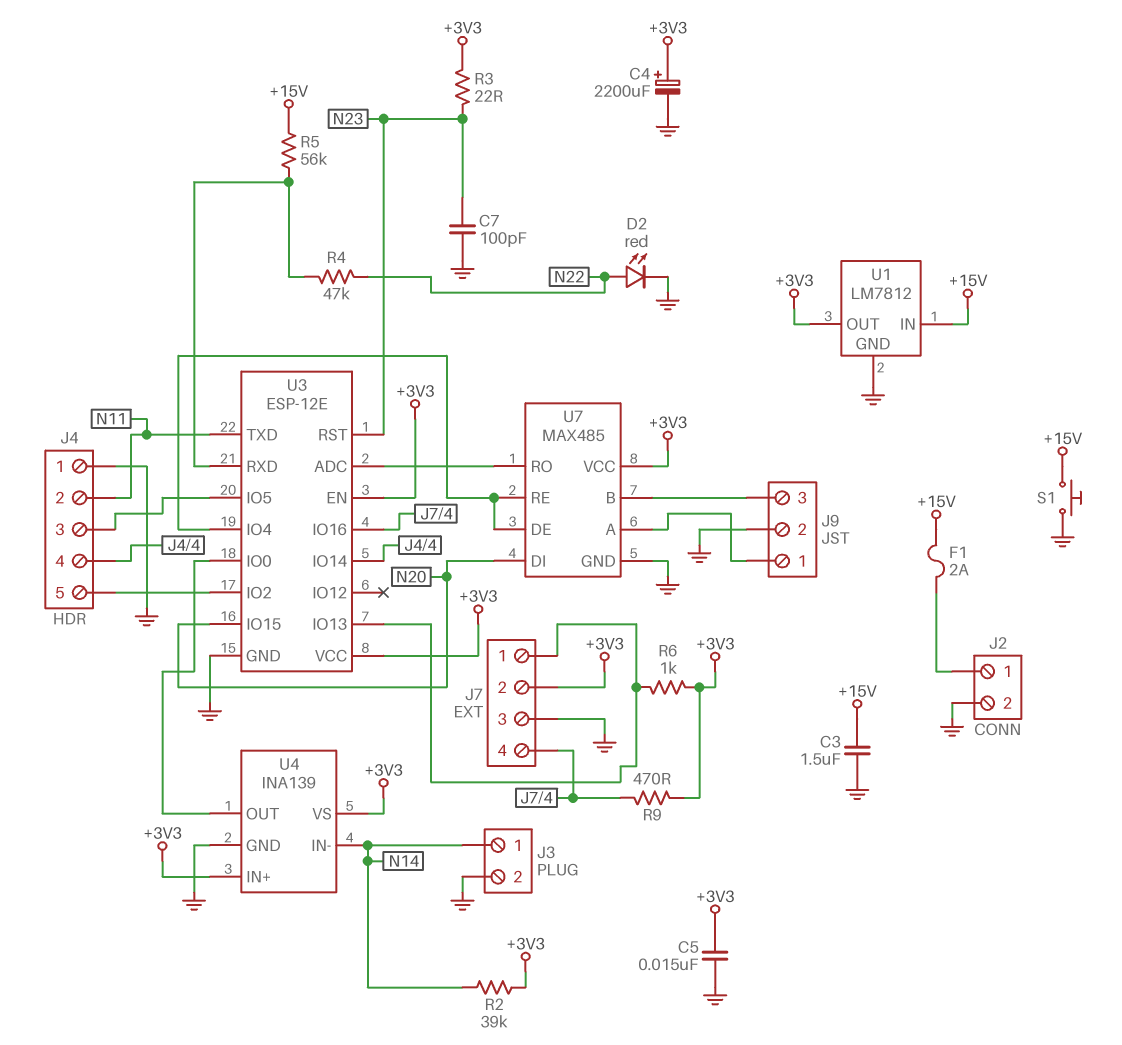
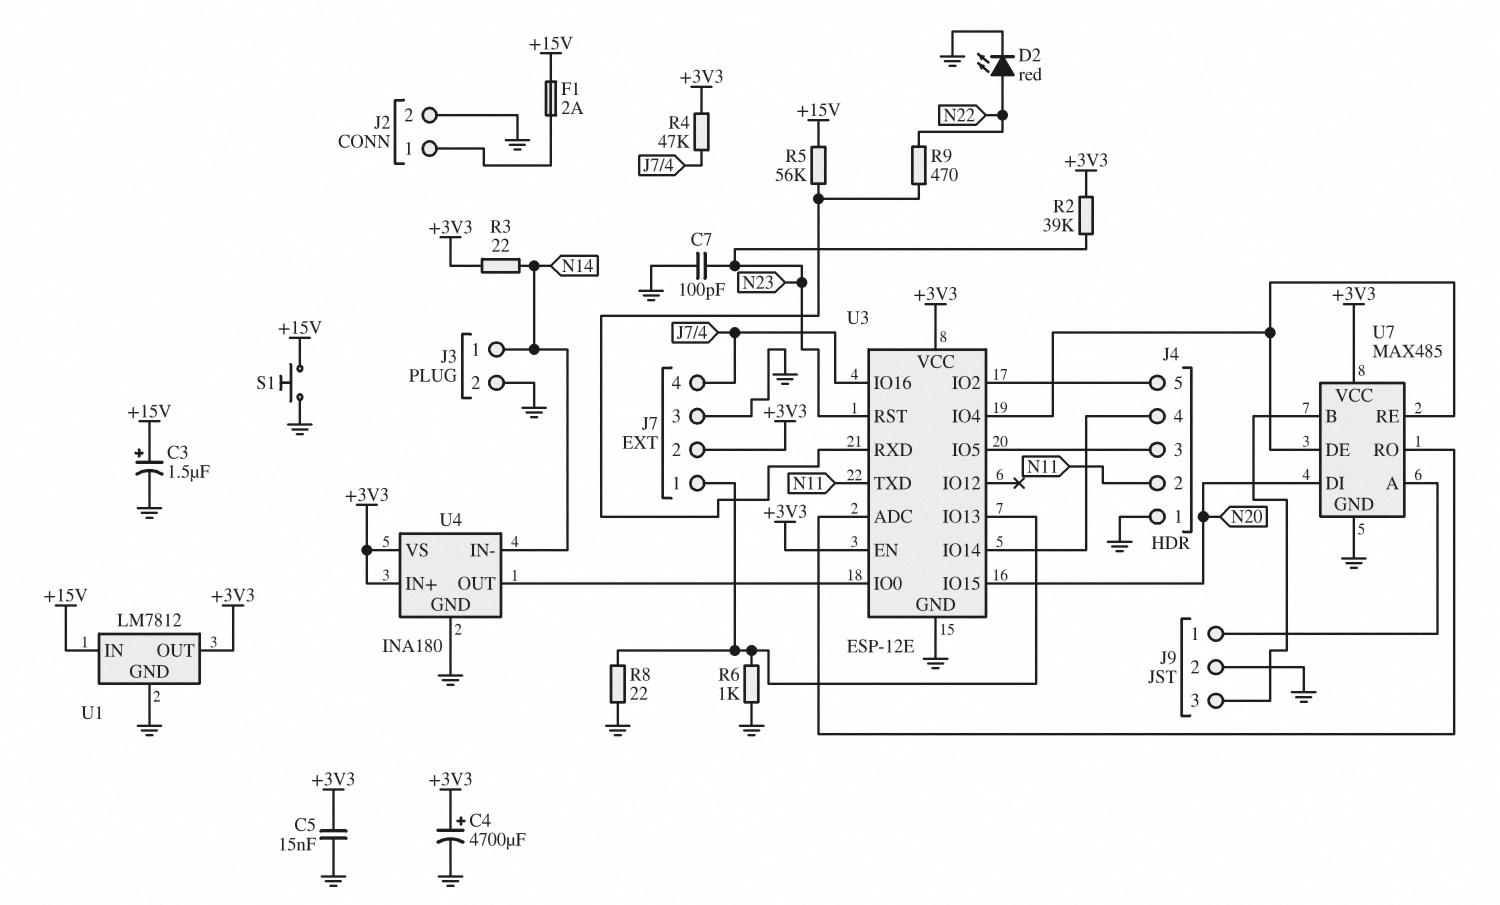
C3: 1.5uF (+15V, GND) -> 1.5uF (plus +15V, minus GND)
C4: 2200uF (plus +3V3, minus GND) -> 4700uF (plus +3V3, minus GND)
R2: 39k (+3V3, N14) -> 39k (+3V3, N23)
R3: 22 (+3V3, N23) -> 22 (+3V3, N14)
R4: 47k (N22, U3/RXD) -> 47k (+3V3, J7/4)
R6: 1k (+3V3, J7/1) -> 1k (GND, J7/1)
R8: none -> 22 (GND, J7/1)
R9: 470 (+3V3, J7/4) -> 470 (N22, U3/RXD)
U4: INA139 -> INA180

